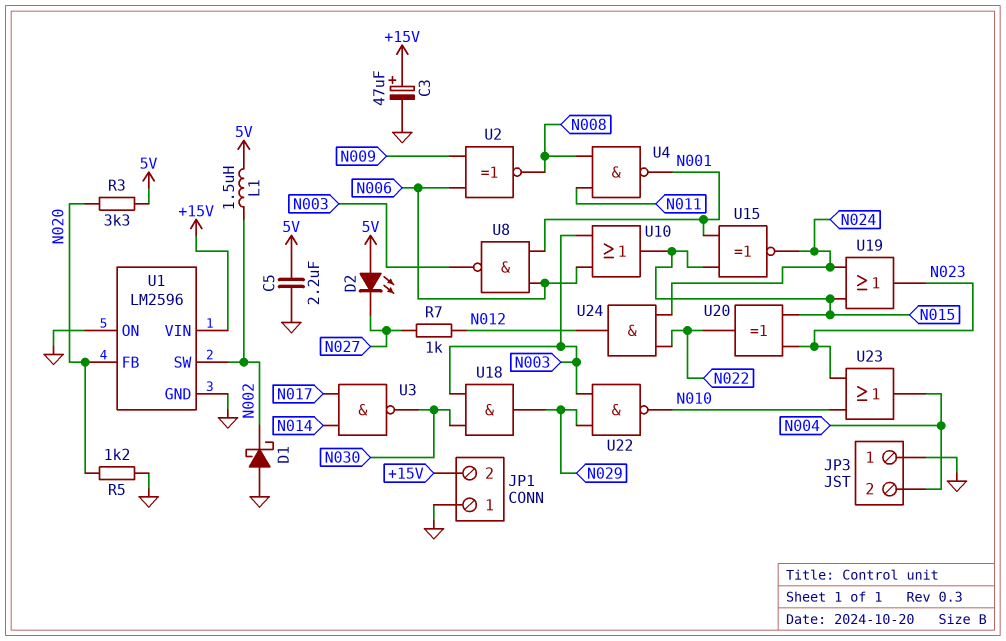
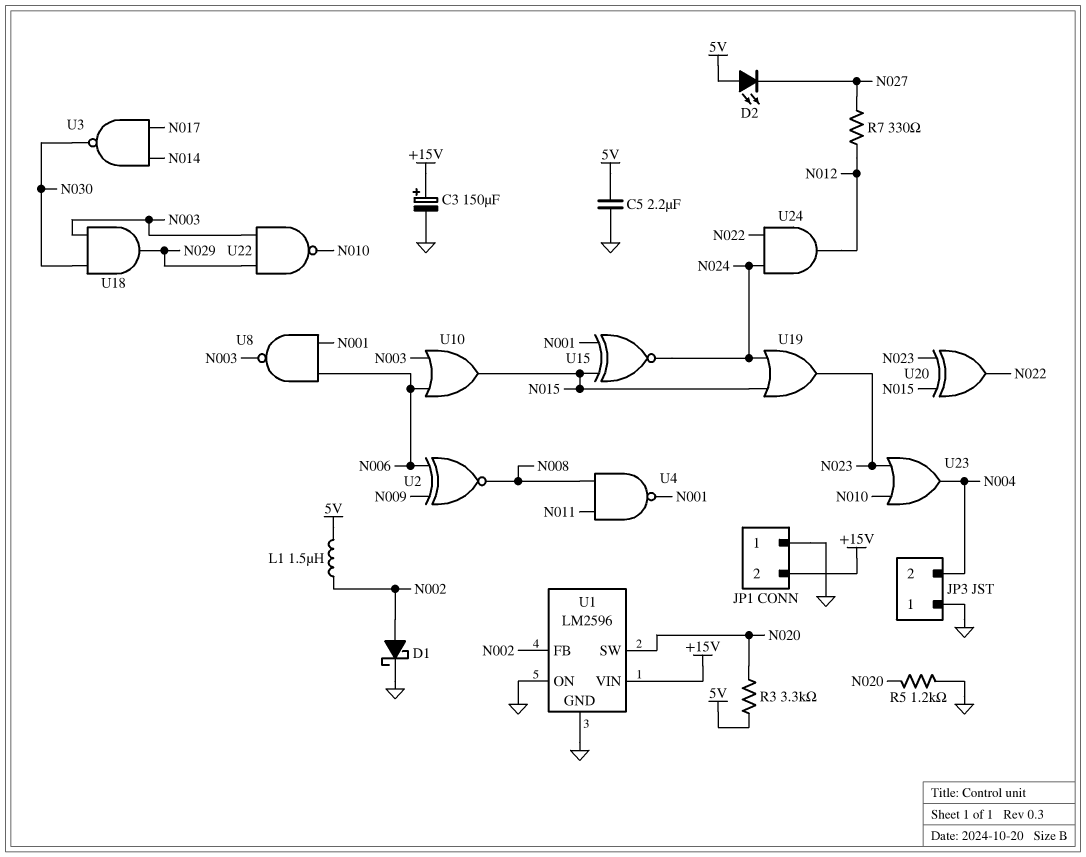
C3: 47uF (plus +15V, minus GND) -> 150uF (plus +15V, minus GND)
D1: schottky (A GND, K N002) -> schottky (A N002, K GND)
R7: 1k (N012, N027) -> 330 (N012, N027)
U1 pin FB: N020 -> N002
U1 pin SW: N002 -> N020

